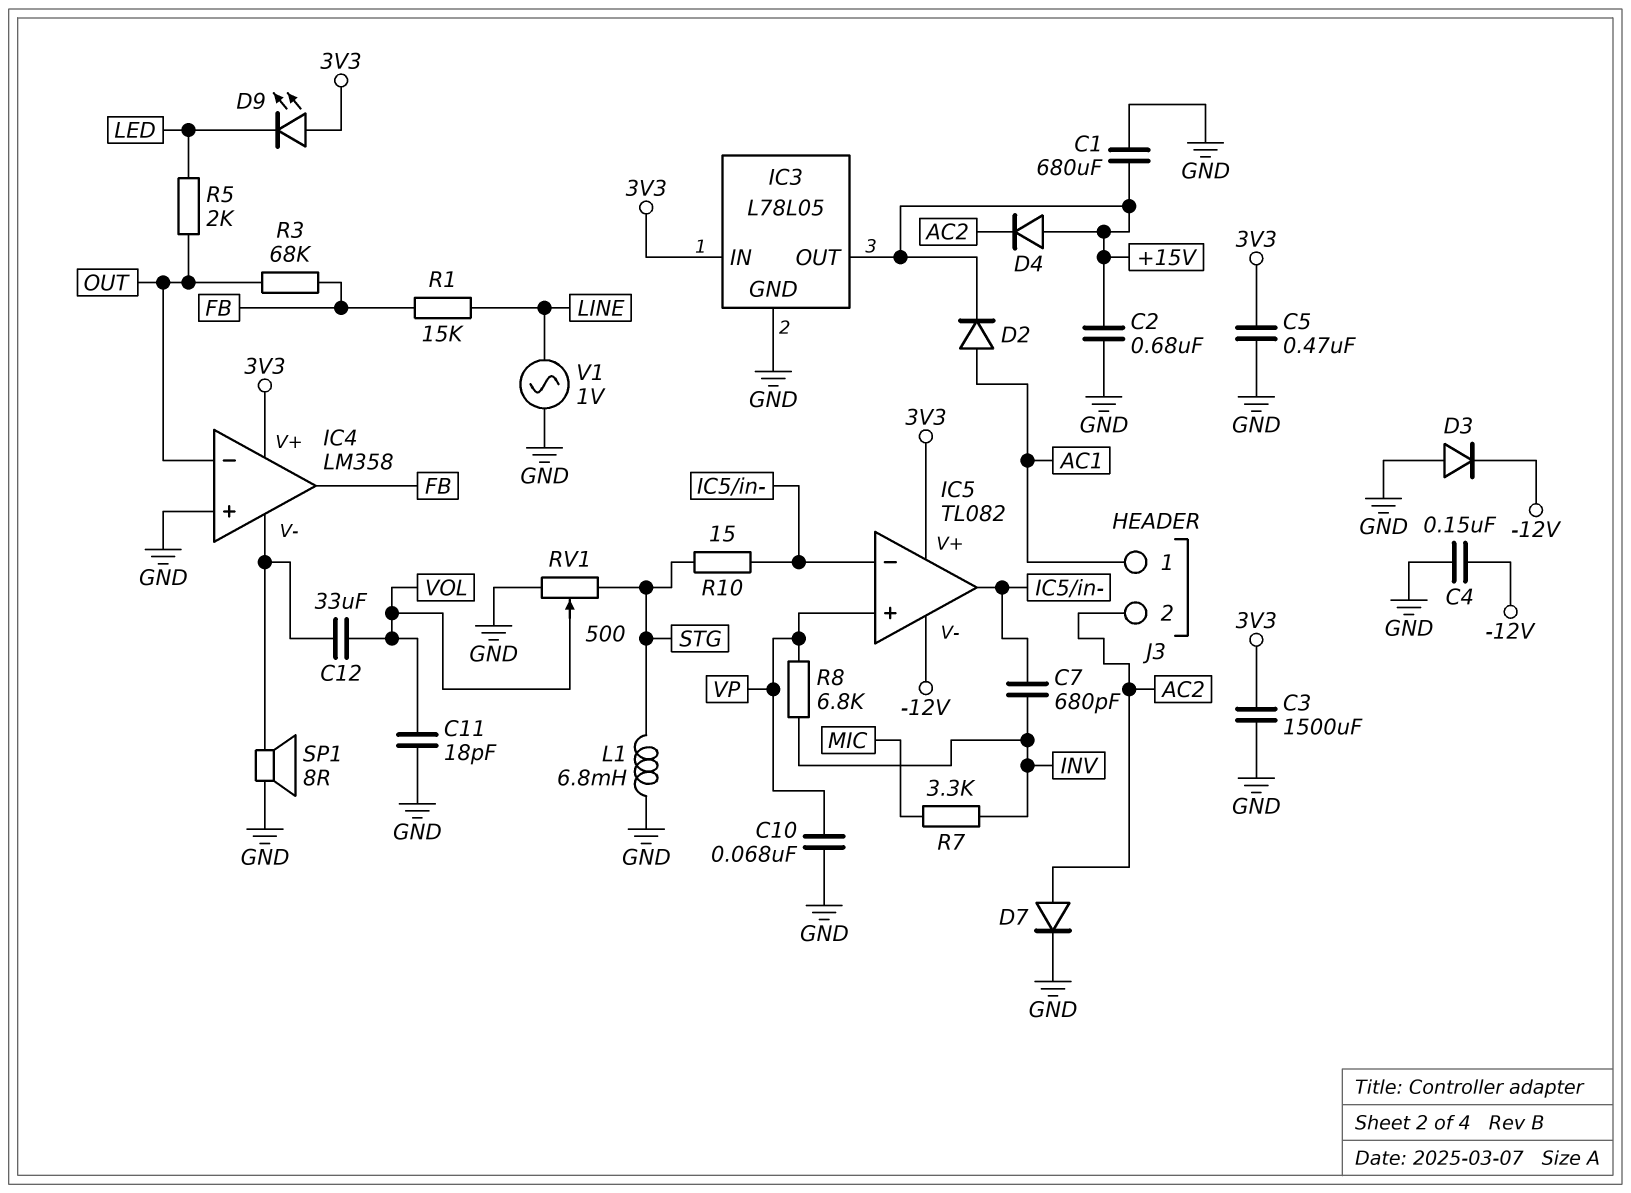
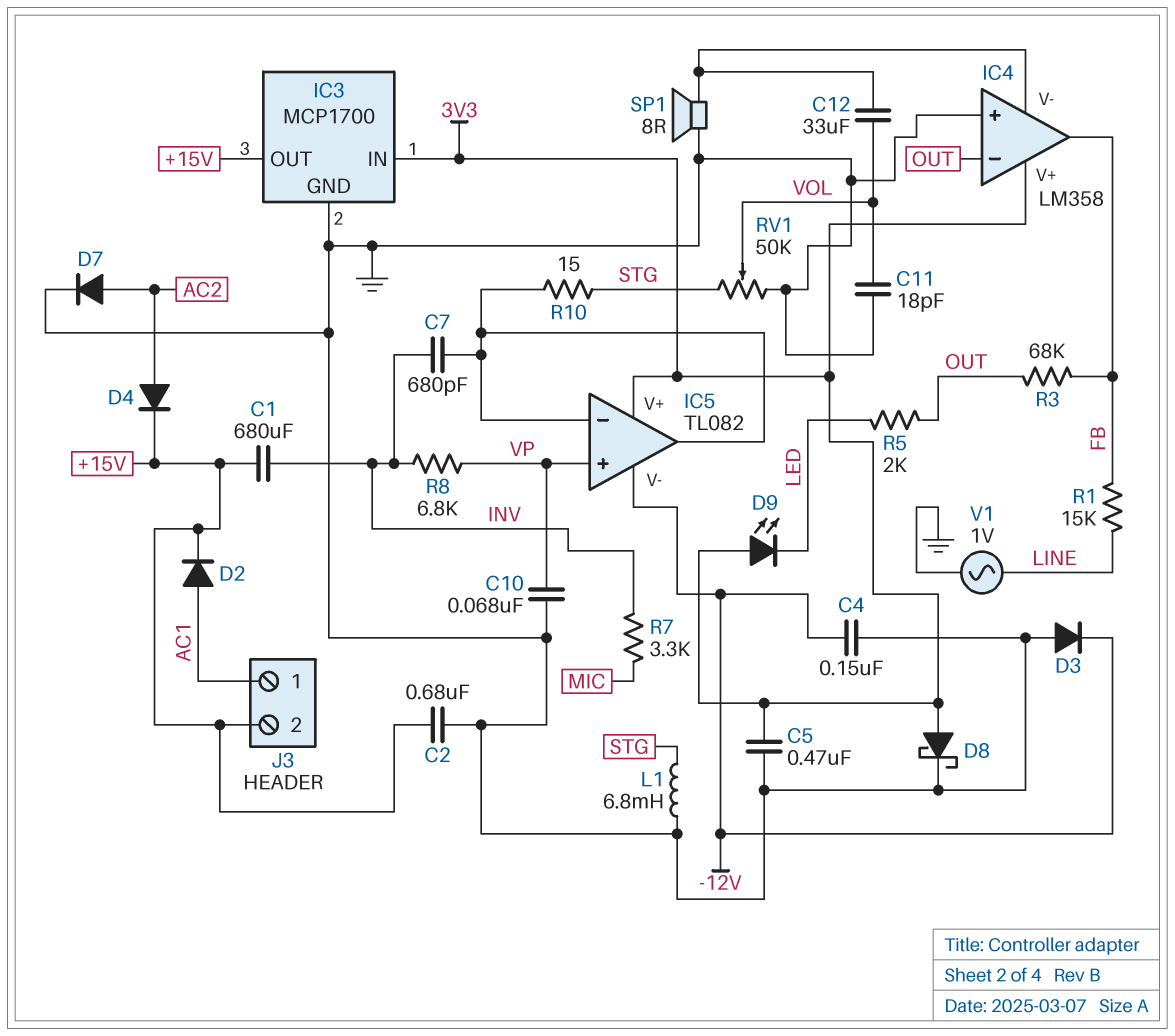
C1: 680uF (+15V, GND) -> 680uF (+15V, INV)
C3: 1500uF (3V3, GND) -> none
D4: diode (A +15V, K AC2) -> diode (A AC2, K +15V)
D8: none -> schottky (A 3V3, K GND)
IC3: L78L05 -> MCP1700
J3 pin 2: AC2 -> +15V
RV1: 500 (GND, STG, wiper VOL) -> 50k (GND, STG, wiper VOL)

